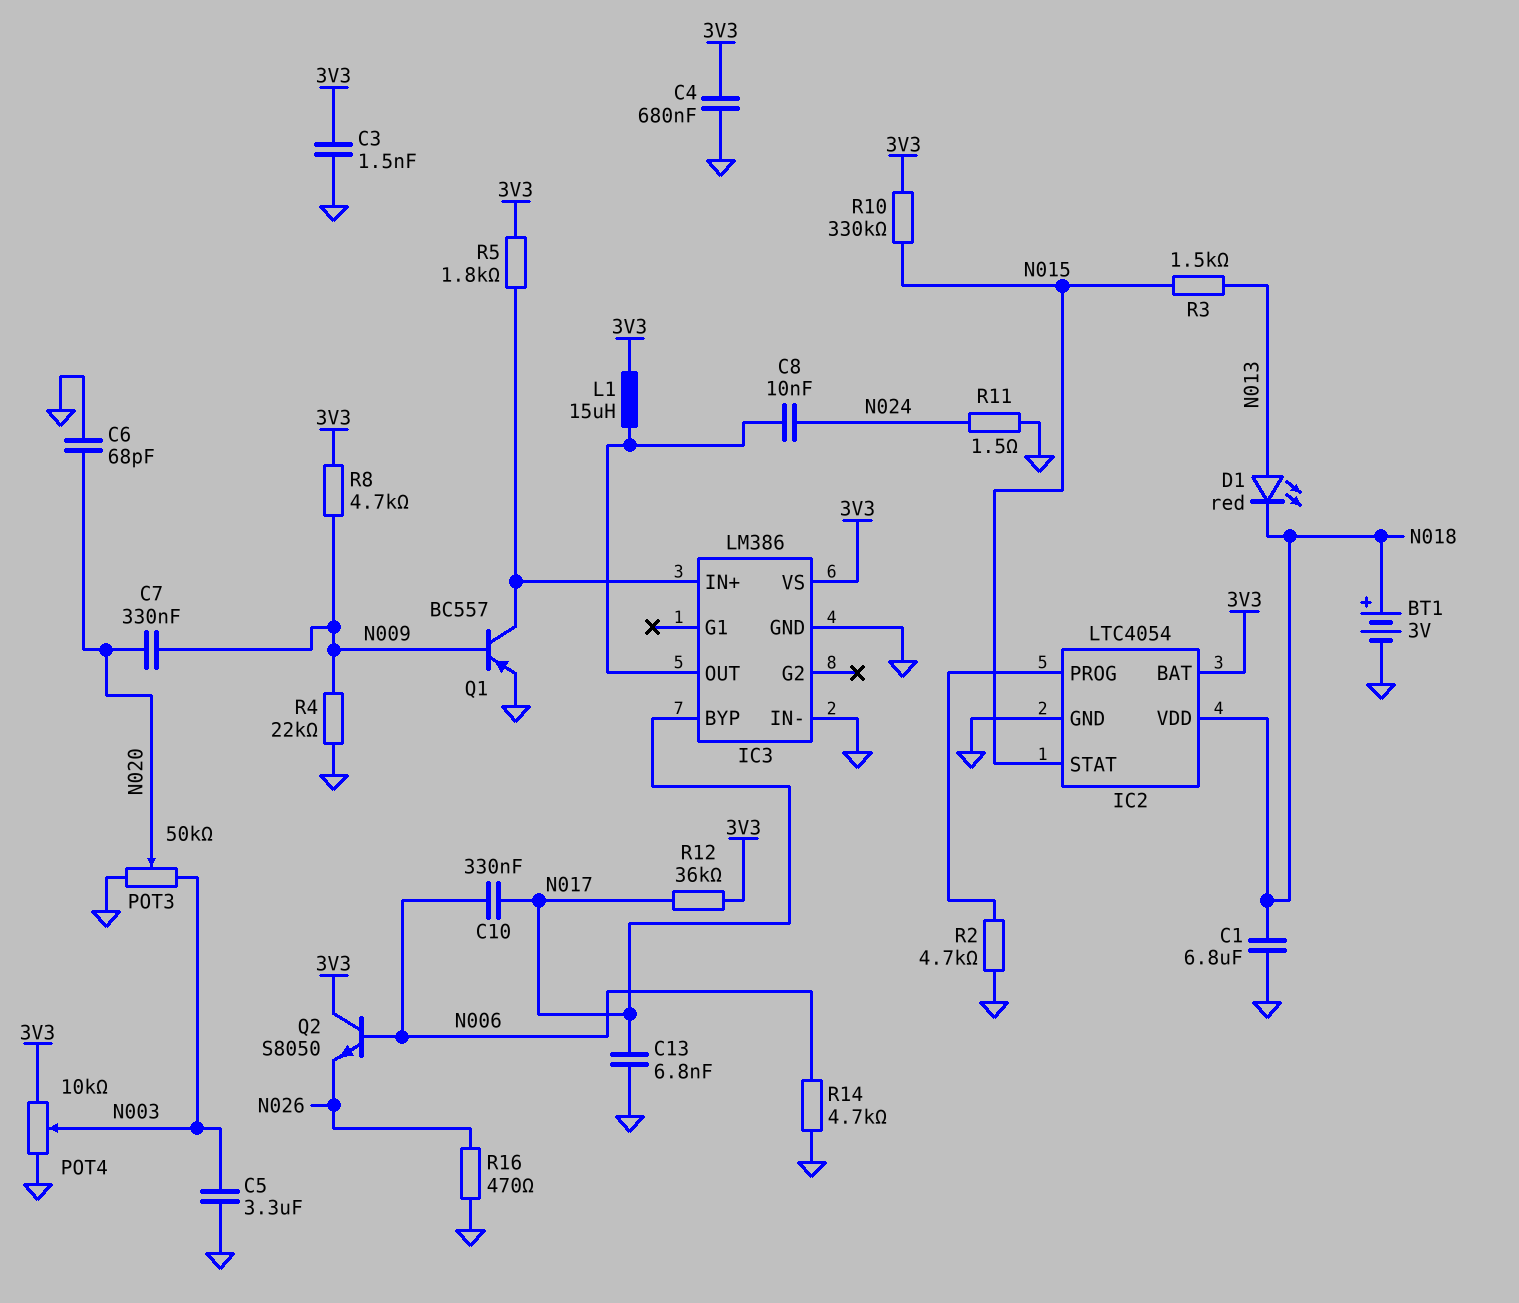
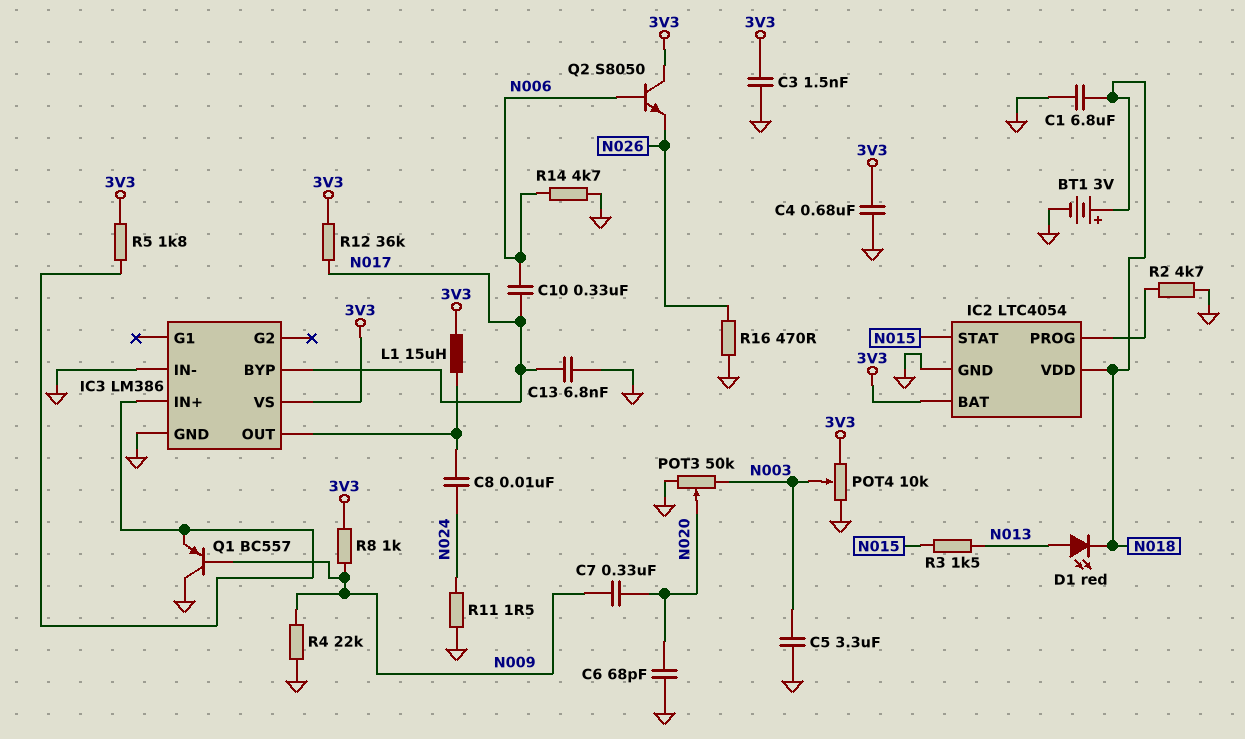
Q1: PNP BC557 (B N009, C IC3/IN+, E GND) -> PNP BC557 (B N009, C GND, E IC3/IN+)
R8: 4.7k (3V3, N009) -> 1k (3V3, N009)
R10: 330k (3V3, N015) -> none

